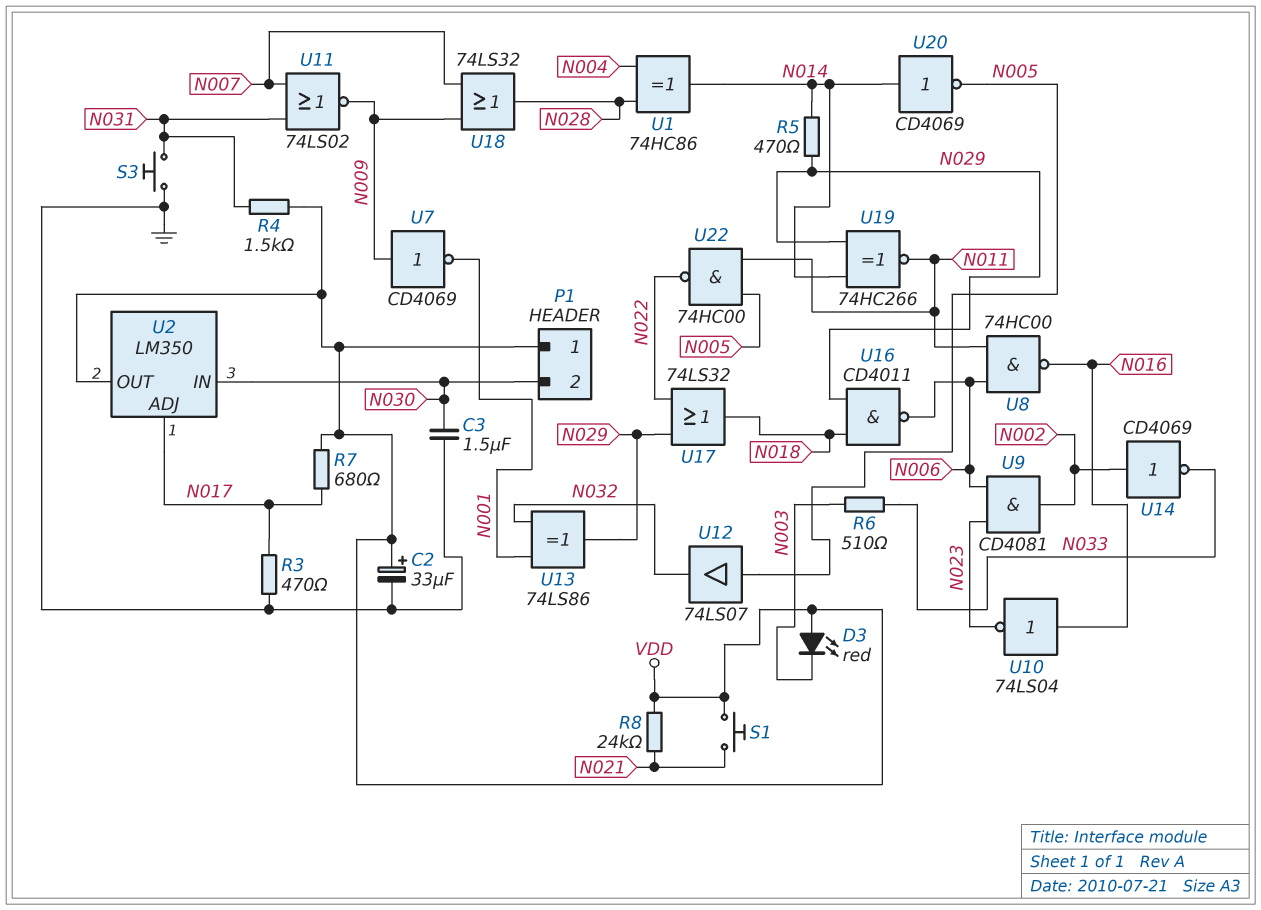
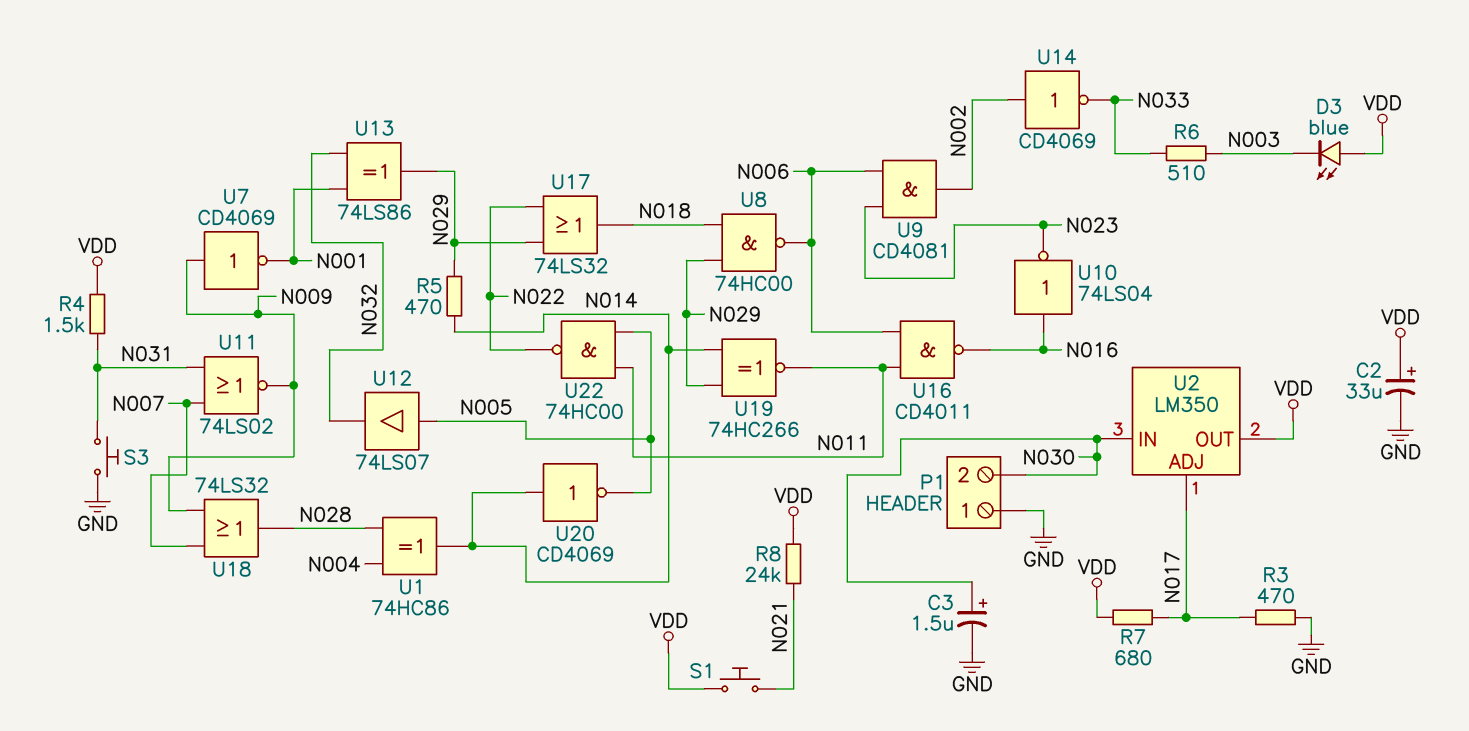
C3: 1.5uF (GND, N030) -> 1.5uF (plus N030, minus GND)
D3: LED red (A VDD, K N003) -> LED blue (A VDD, K N003)
P1 pin 1: VDD -> GND
U8: NAND 74HC00 (in N006, in N011, out N016) -> NAND 74HC00 (in N018, in N029, out N006)
U16: NAND CD4011 (in N018, in N029, out N006) -> NAND CD4011 (in N006, in N011, out N016)

